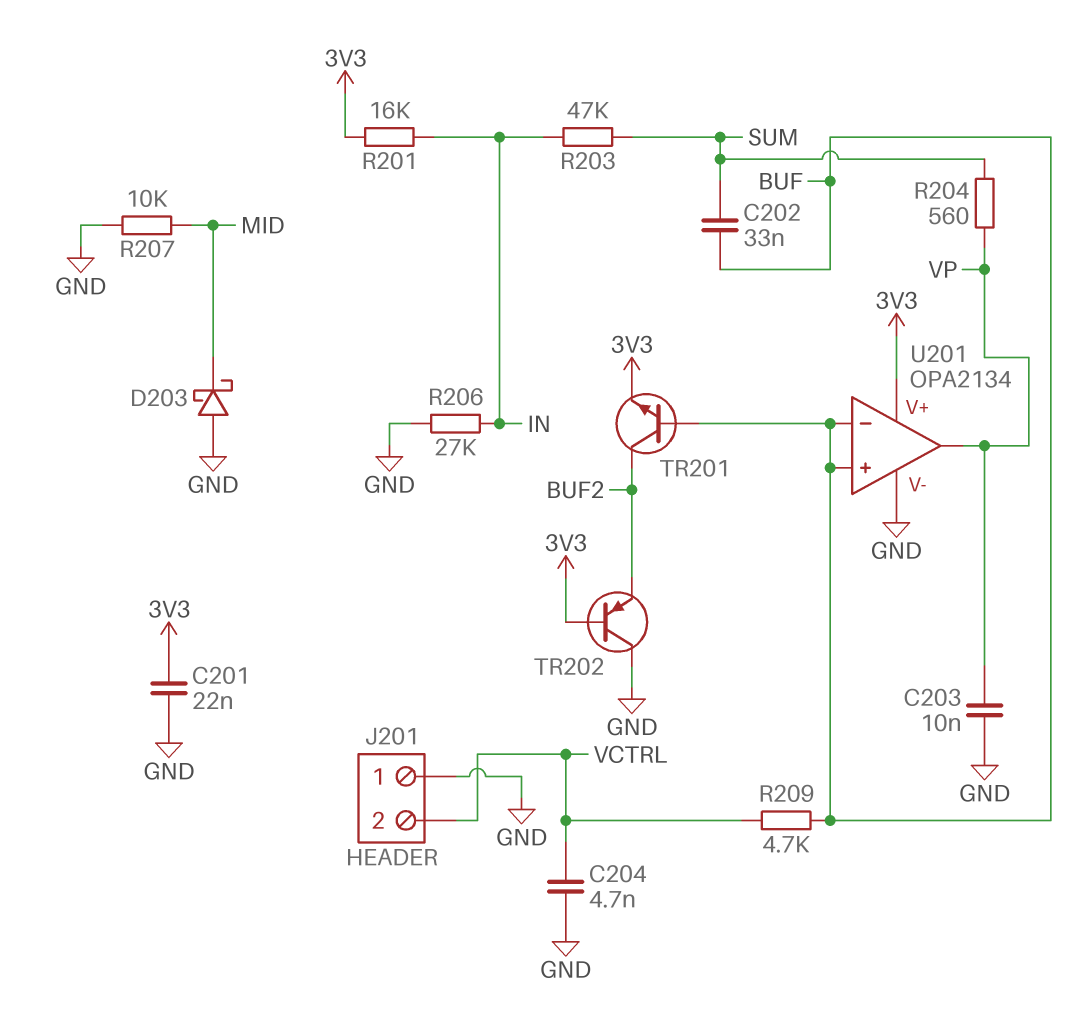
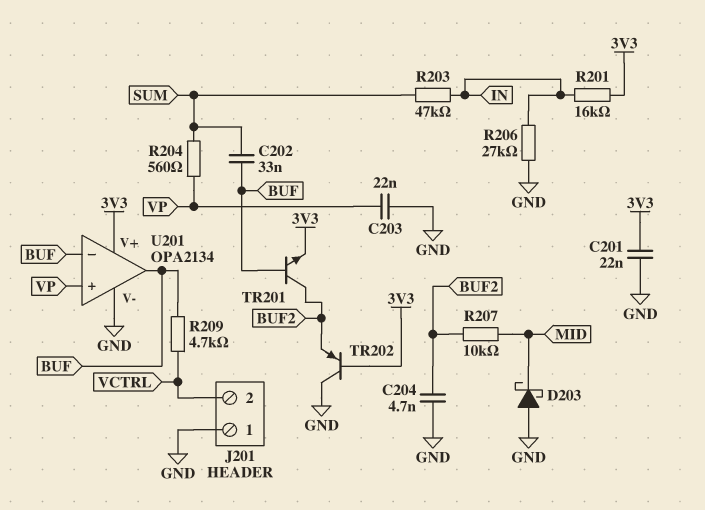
C203: 10nF (GND, VP) -> 22nF (GND, VP)
C204: 4.7nF (GND, VCTRL) -> 4.7nF (BUF2, GND)
R207: 10k (GND, MID) -> 10k (BUF2, MID)
U201 pin in+: BUF -> VP
U201 pin out: VP -> BUF

